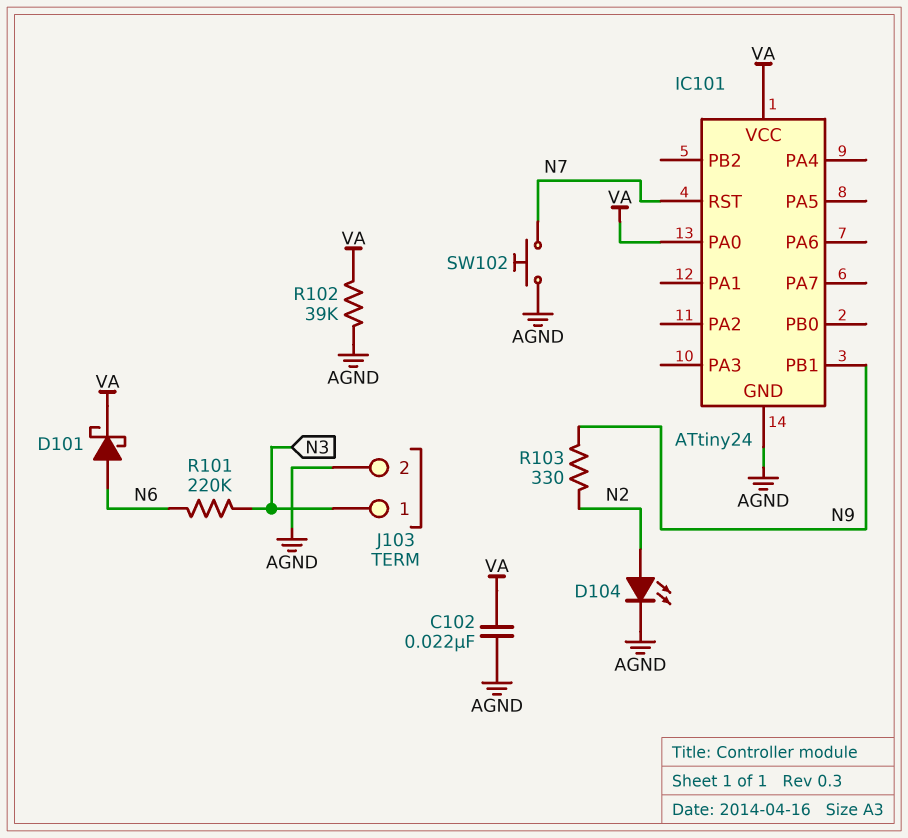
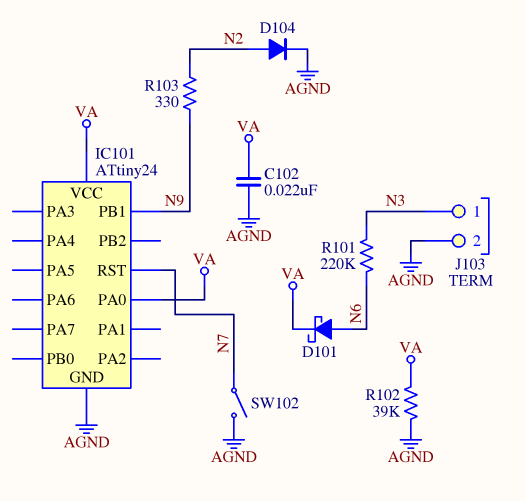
D104: LED (A N2, K AGND) -> diode (A N2, K AGND)
SW102: button (AGND, N7) -> switch (AGND, N7)

